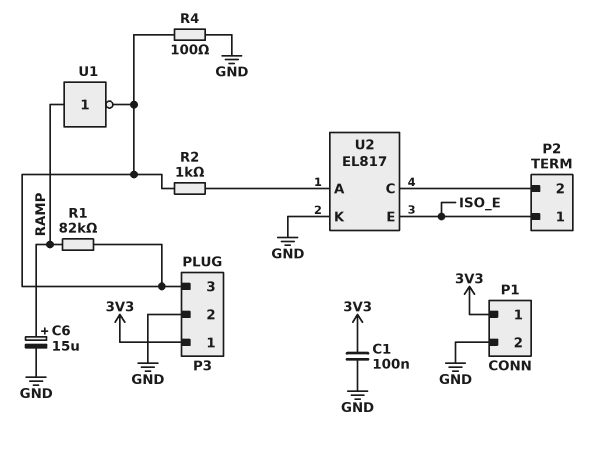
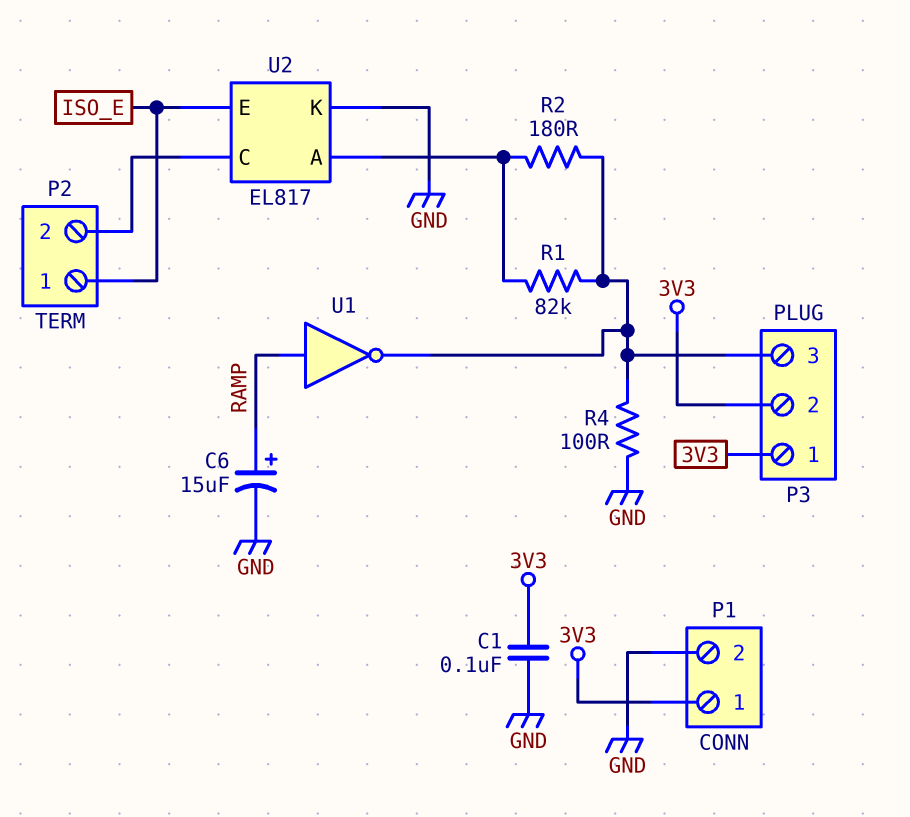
P3 pin 2: GND -> 3V3
R1: 82k (P3/3, RAMP) -> 82k (P3/3, U2/A)
R2: 1k (P3/3, U2/A) -> 180 (P3/3, U2/A)

